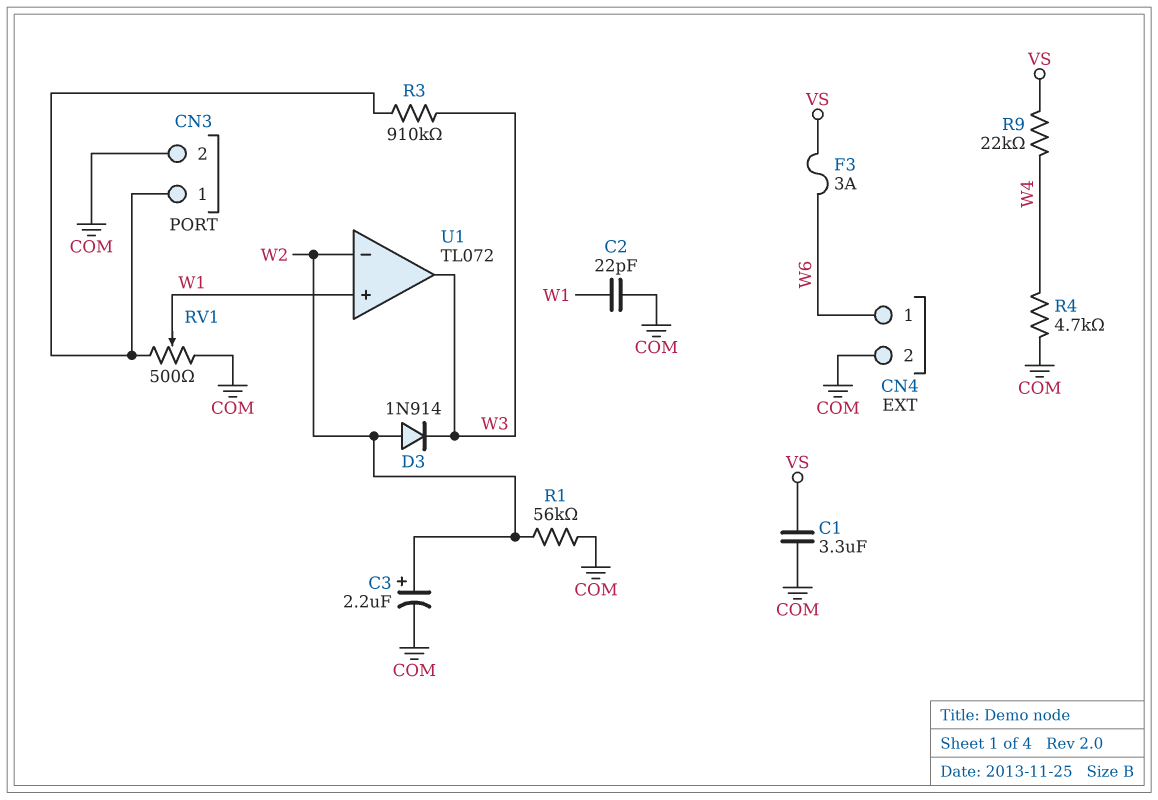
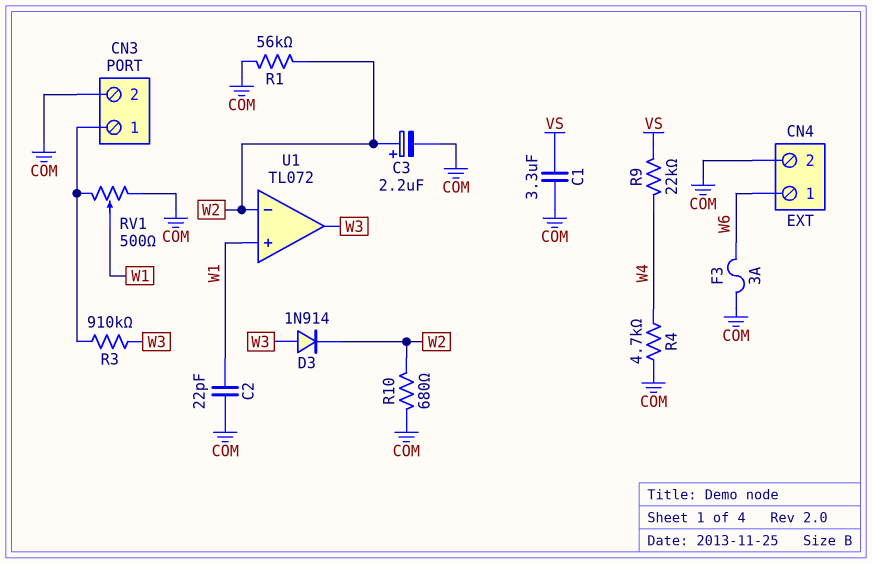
D3: diode 1N914 (A W2, K W3) -> diode 1N914 (A W3, K W2)
F3: 3A (VS, W6) -> 3A (COM, W6)
R10: none -> 680 (COM, W2)

